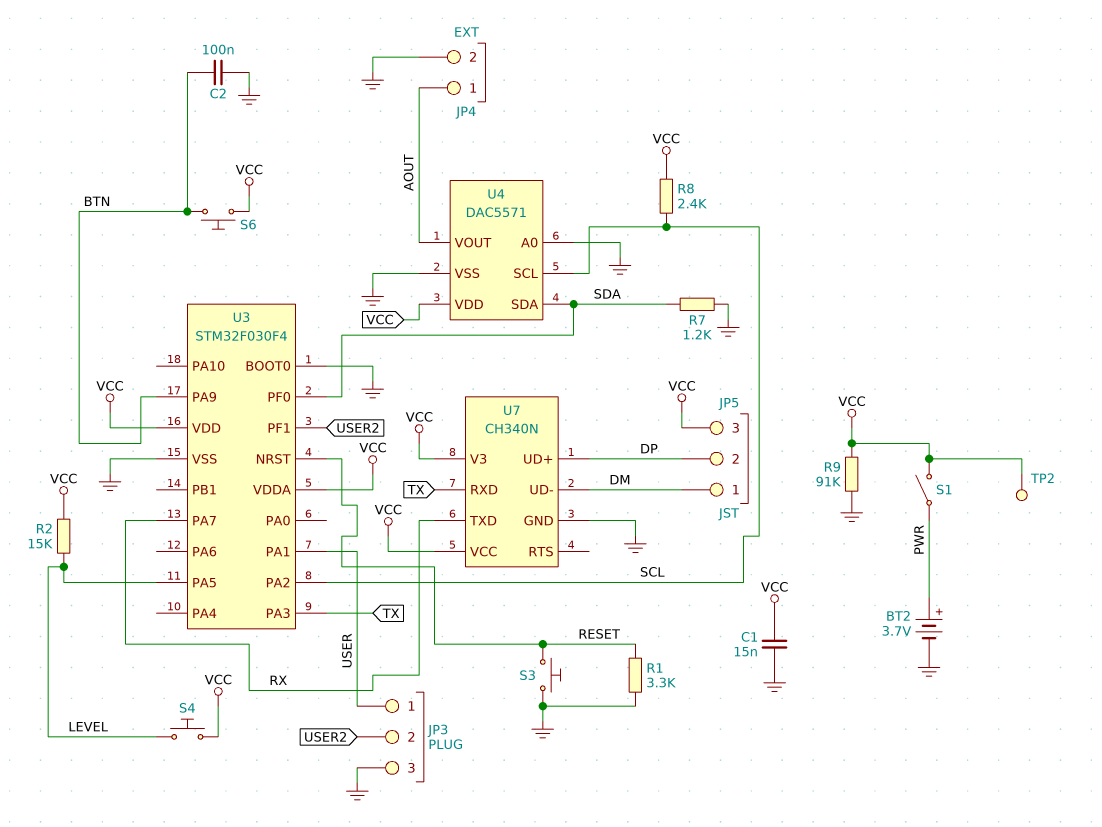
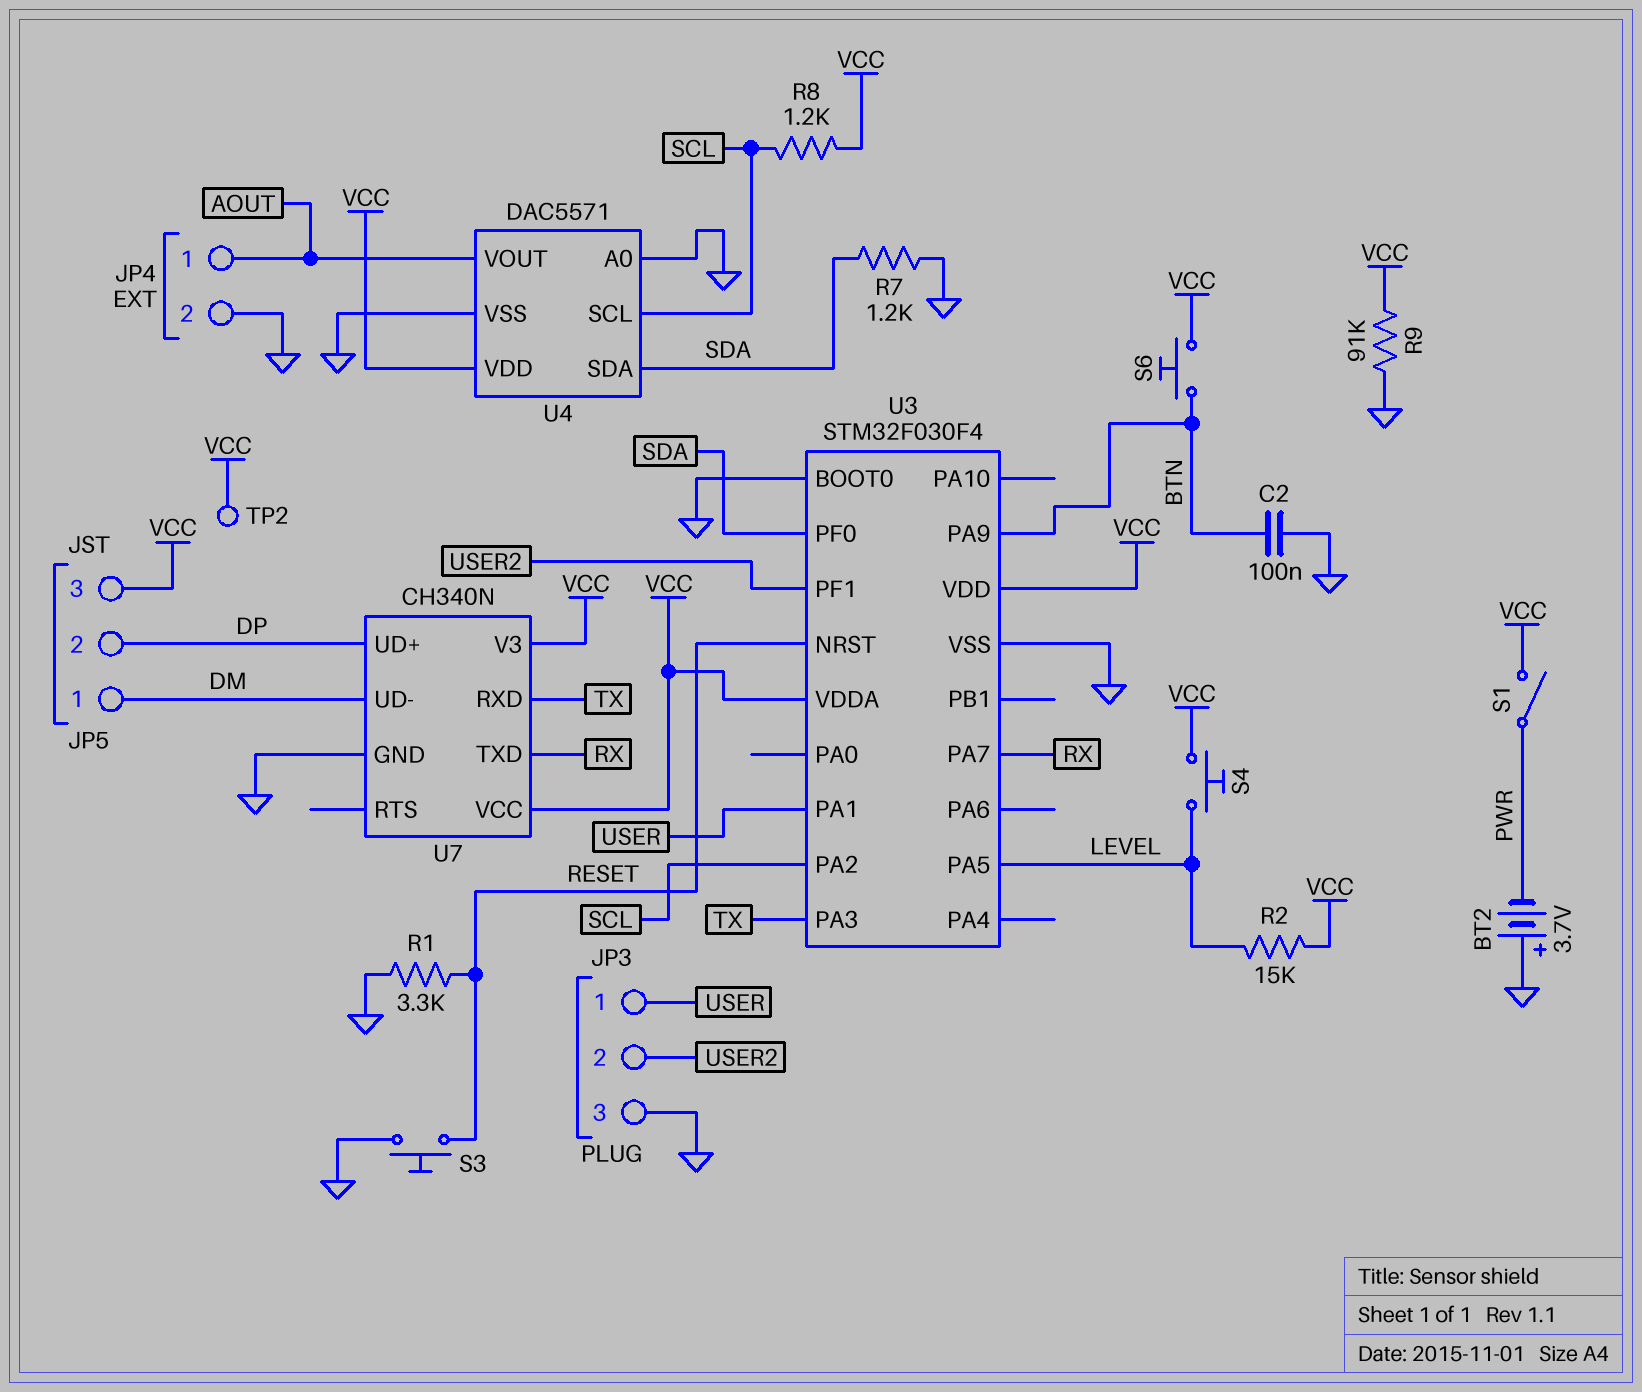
BT2: 3.7V (plus PWR, minus GND) -> 3.7V (plus GND, minus PWR)
C1: 15nF (GND, VCC) -> none
R8: 2.4k (SCL, VCC) -> 1.2k (SCL, VCC)

